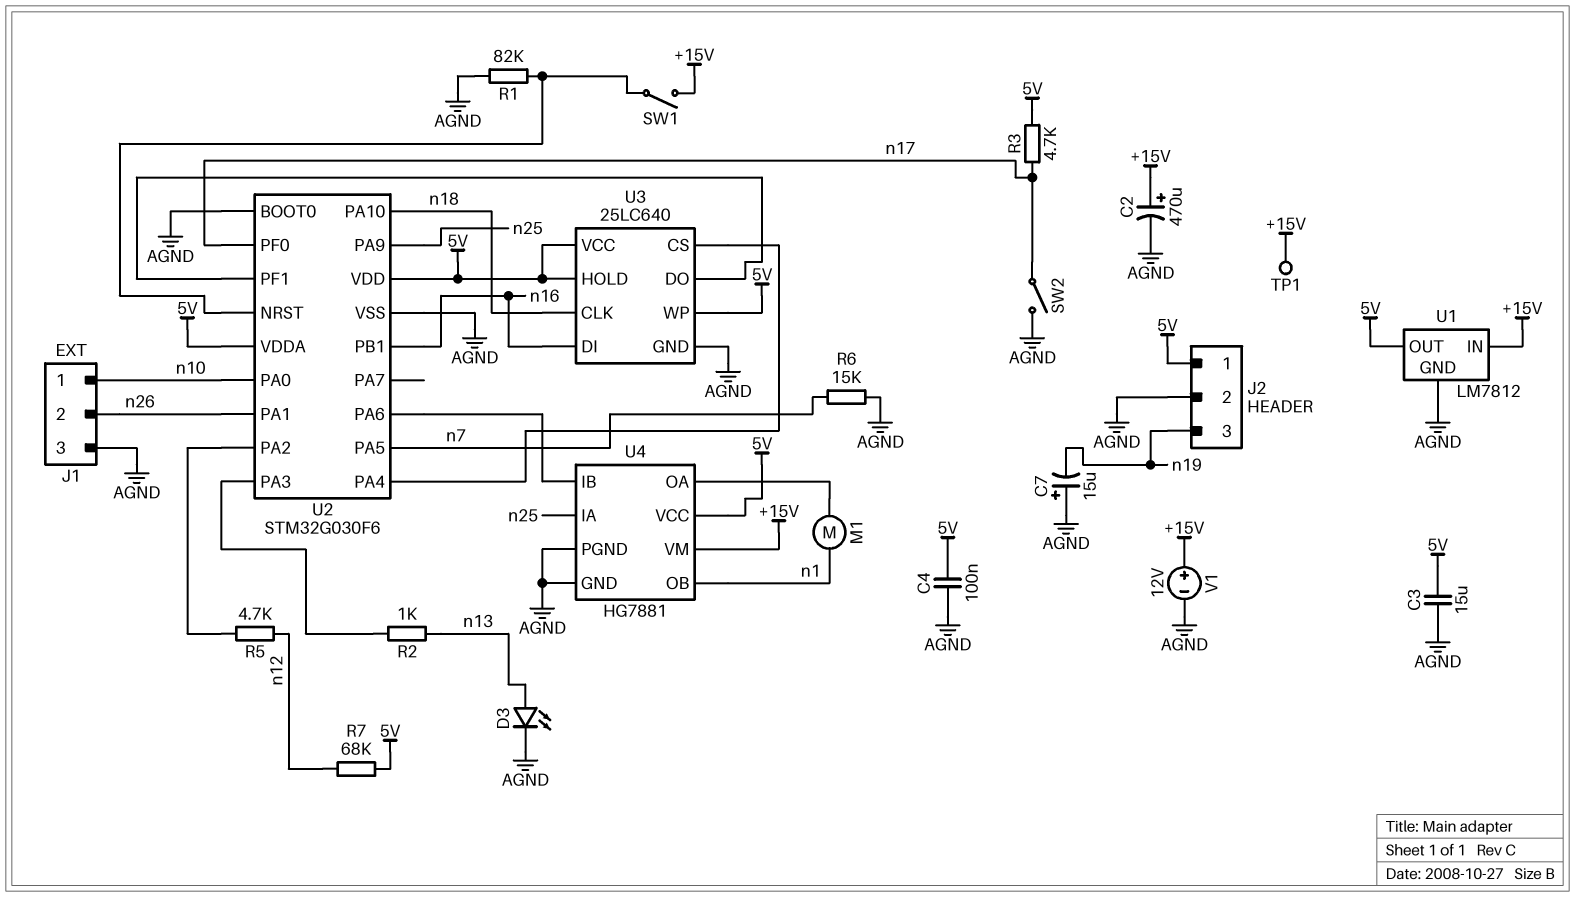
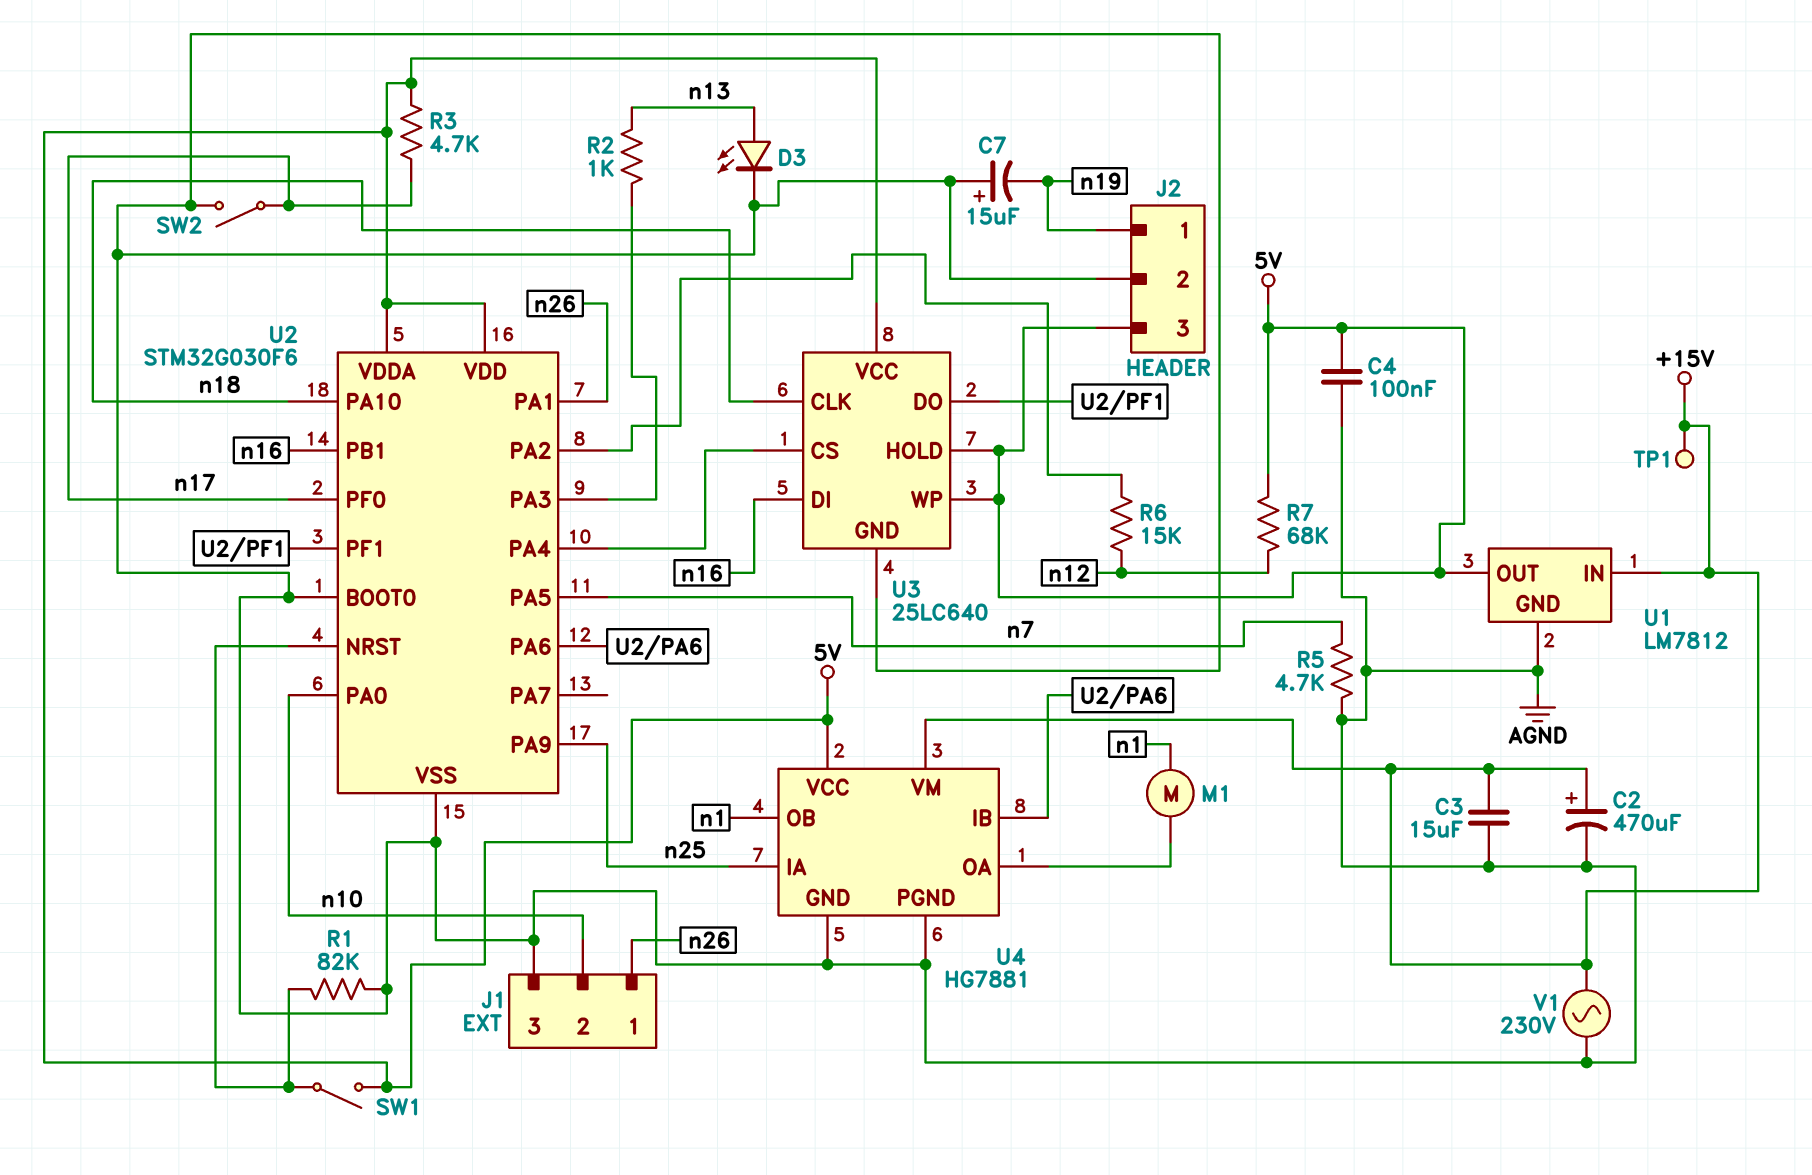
C3: 15uF (5V, AGND) -> 15uF (+15V, AGND)
J1 pin 1: n10 -> n26
J1 pin 2: n26 -> n10
J2 pin 1: 5V -> n19
J2 pin 3: n19 -> 5V
R5: 4.7k (U2/PA2, n12) -> 4.7k (AGND, n7)
R6: 15k (AGND, n7) -> 15k (U2/PA2, n12)
SW1: switch (+15V, U2/NRST) -> switch (5V, U2/NRST)
V1: 12V (plus +15V, minus AGND) -> AC 230V (+15V, AGND)

